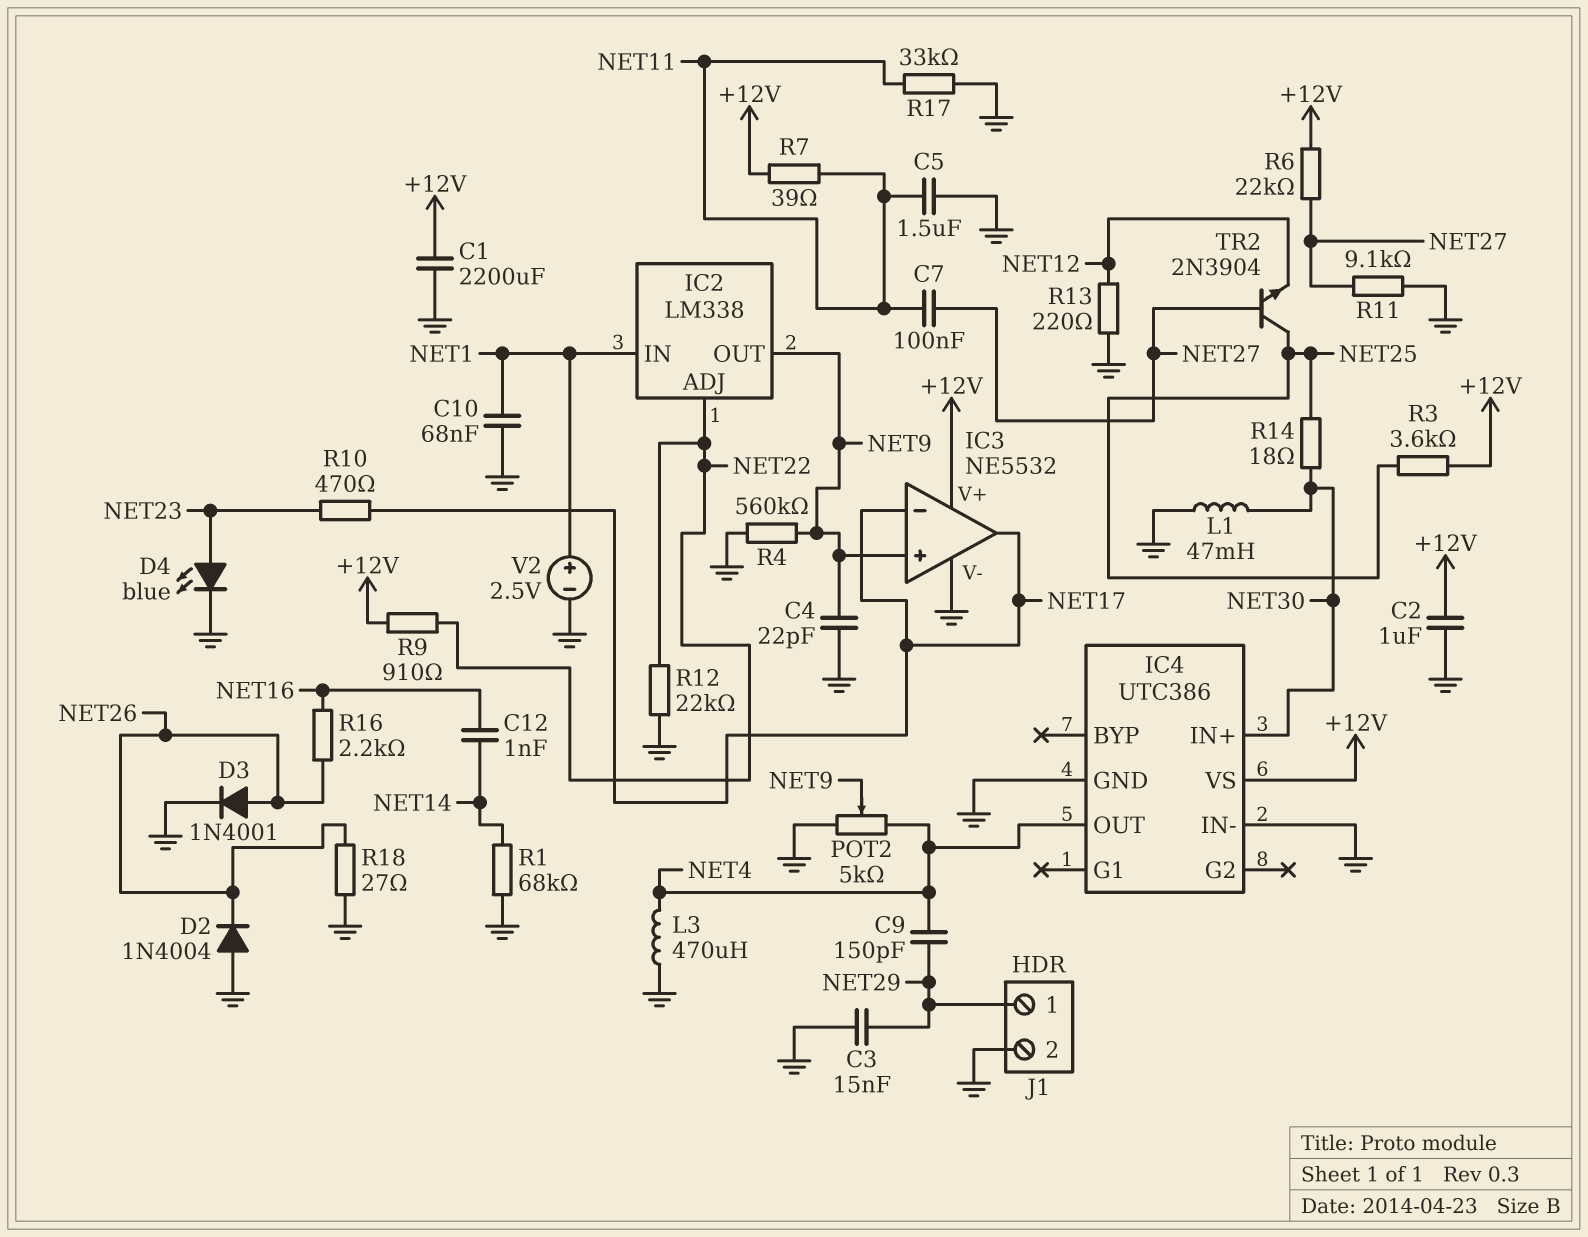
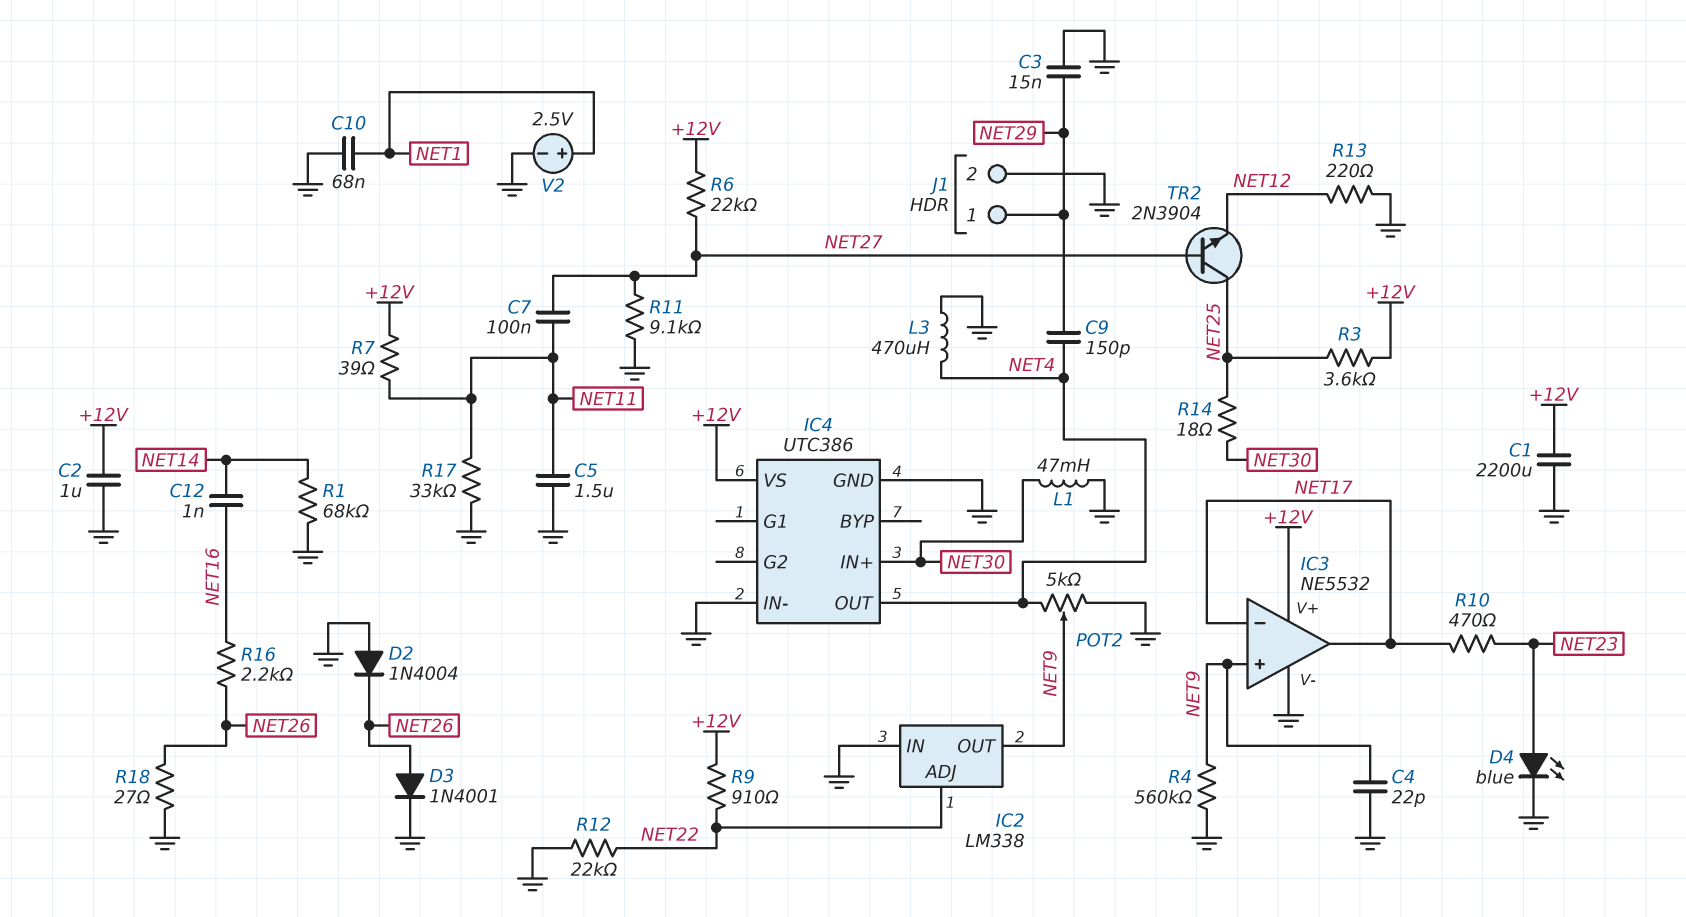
IC2 pin IN: NET1 -> GND

